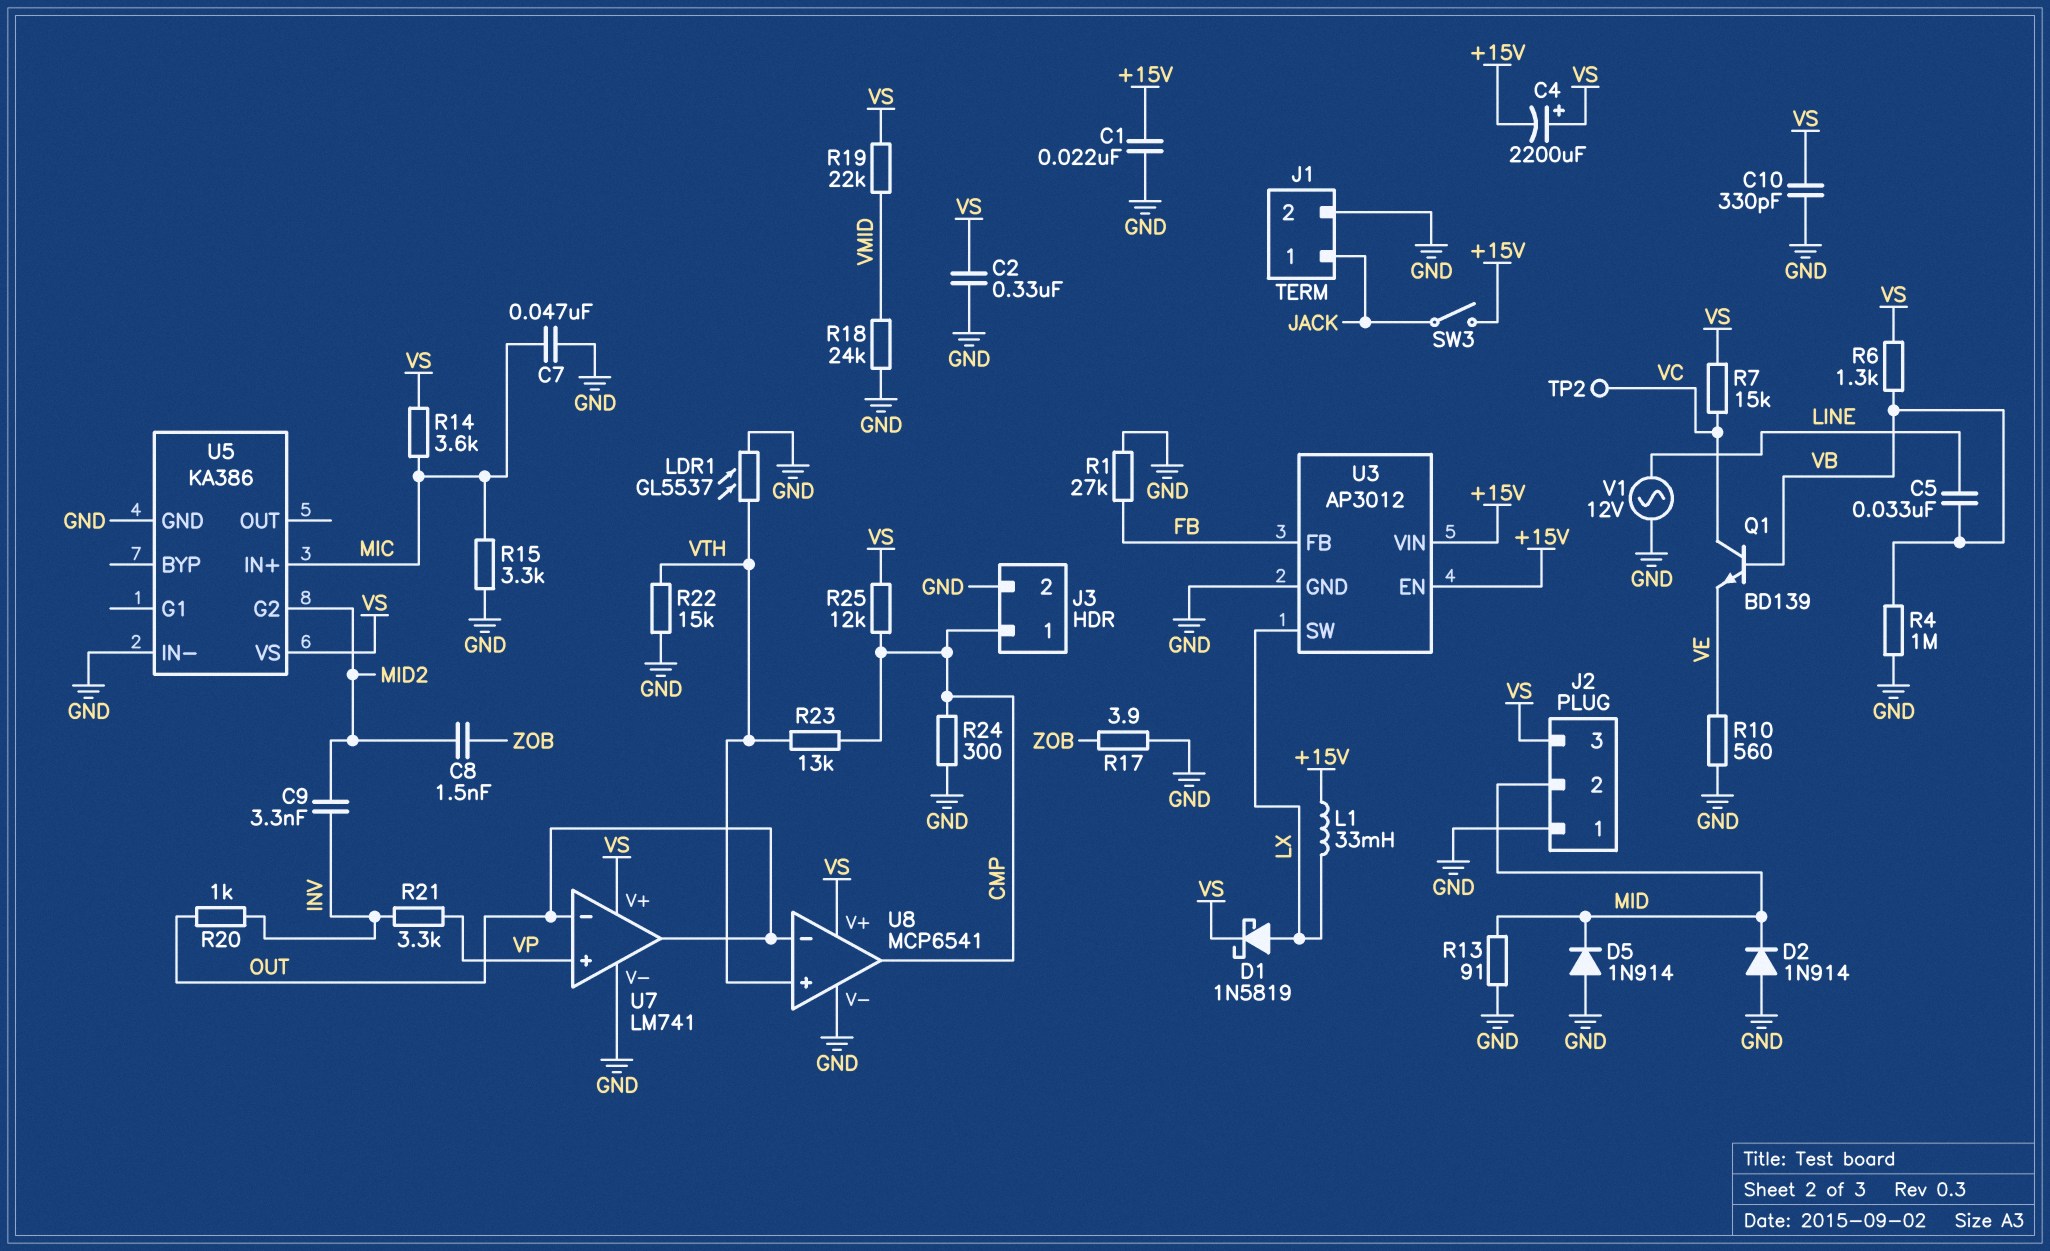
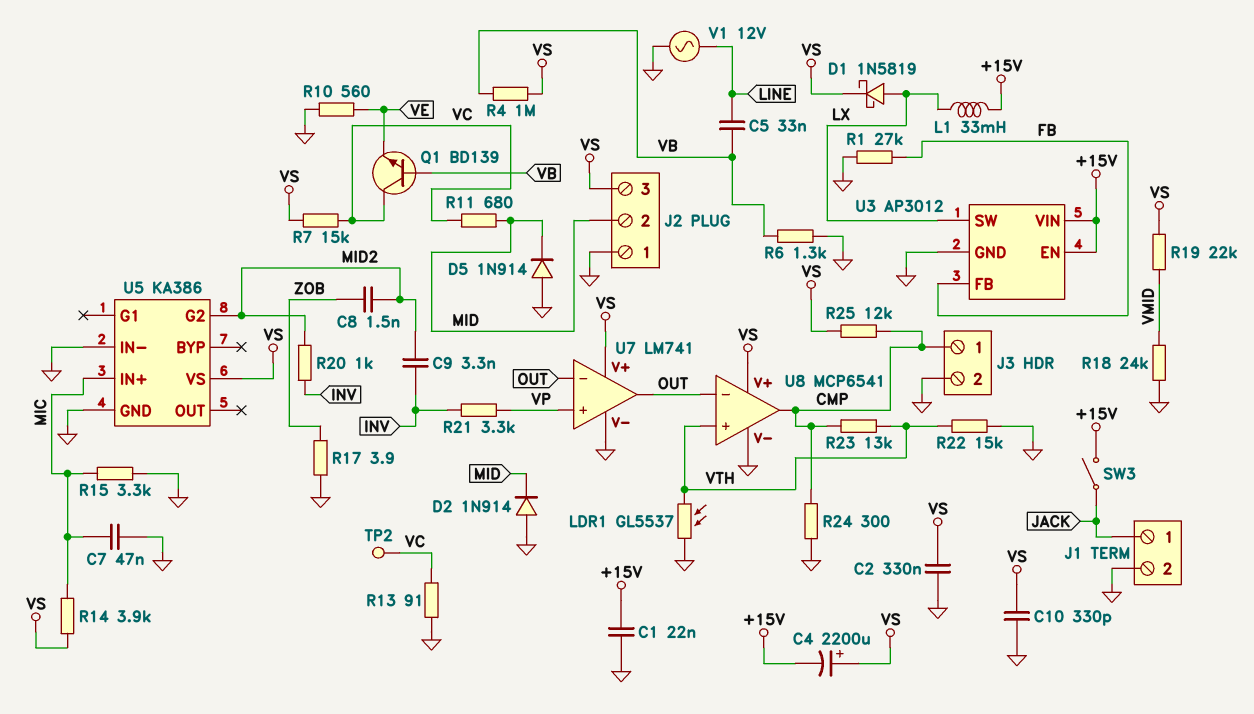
R4: 1M (GND, VB) -> 1M (VB, VS)
R6: 1.3k (VB, VS) -> 1.3k (GND, VB)
R11: none -> 680 (MID, VC)
R13: 91 (GND, MID) -> 91 (GND, VC)
R14: 3.6k (MIC, VS) -> 3.9k (MIC, VS)
R20: 1k (INV, OUT) -> 1k (INV, MID2)

